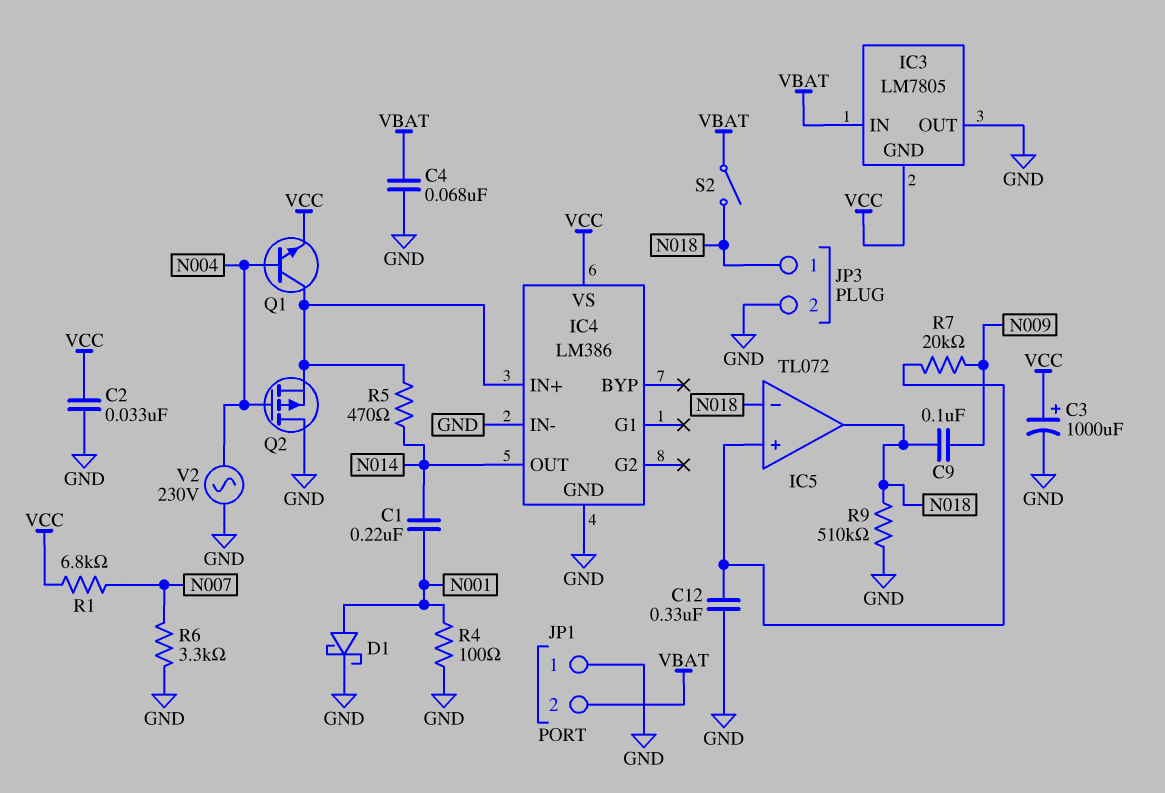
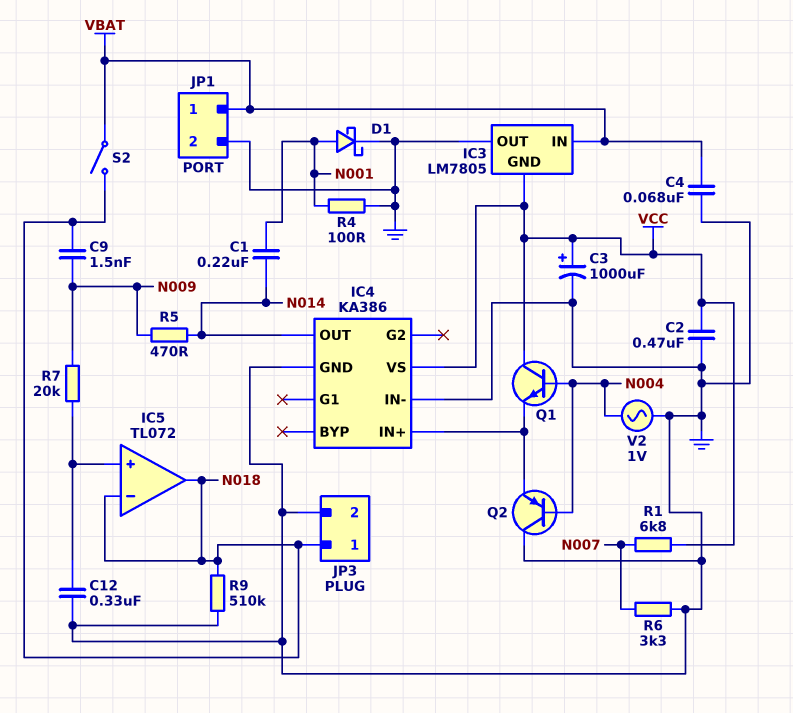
C2: 33nF (GND, VCC) -> 470nF (GND, VCC)
C9: 100nF (N009, N018) -> 1.5nF (N009, N018)
IC4: LM386 -> KA386
JP1 pin 1: GND -> VBAT
JP1 pin 2: VBAT -> GND
Q1: NPN (B N004, C IC4/IN+, E VCC) -> NPN (B N004, C VCC, E IC4/IN+)
Q2: PMOS (G N004, D GND, S IC4/IN+) -> PNP (B N004, C GND, E IC4/IN+)
R5: 470 (IC4/IN+, N014) -> 470 (N009, N014)
V2: AC 230V (GND, N004) -> AC 1V (GND, N004)

